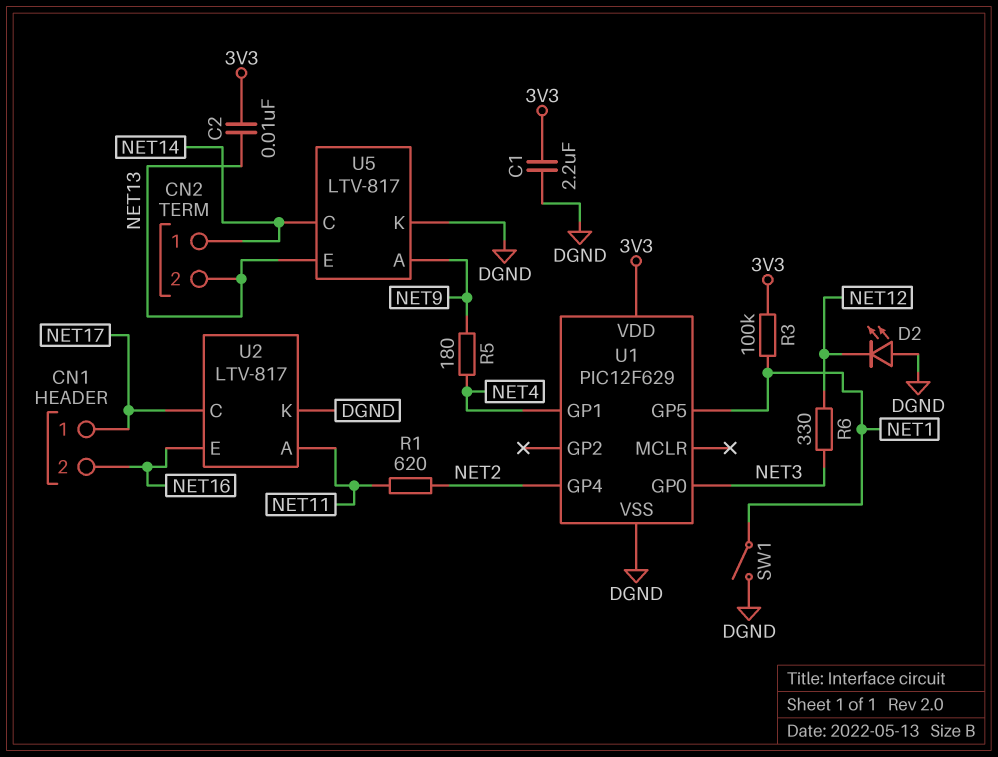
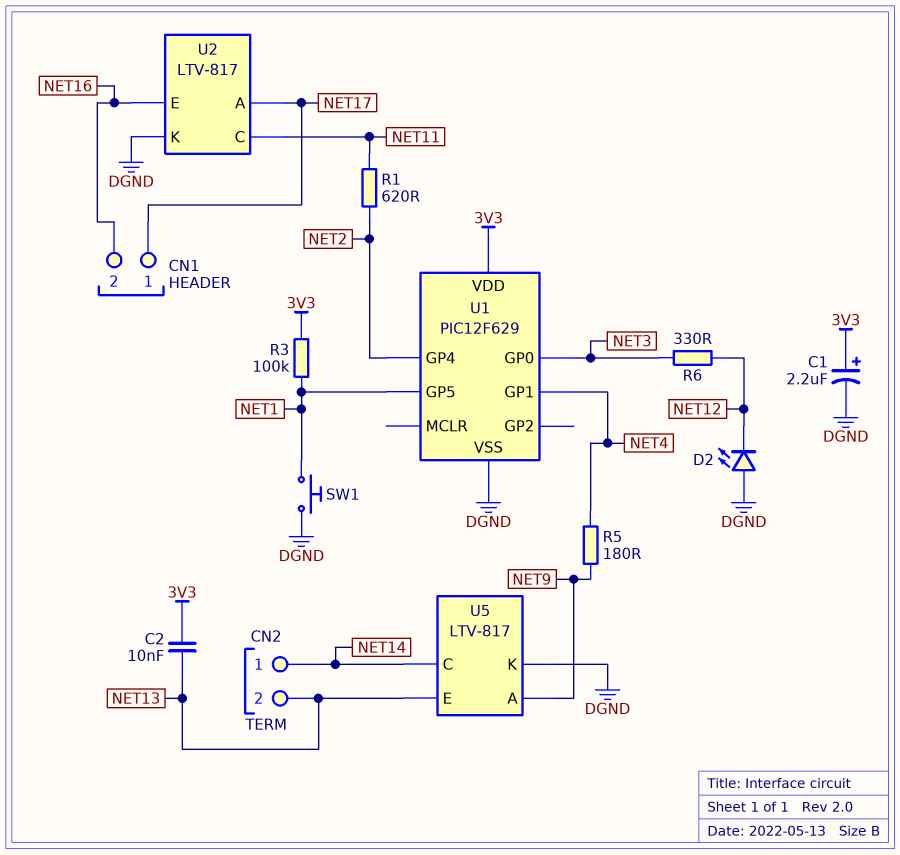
C1: 2.2uF (3V3, DGND) -> 2.2uF (plus 3V3, minus DGND)
SW1: switch (DGND, NET1) -> button (DGND, NET1)
U2 pin A: NET11 -> NET17
U2 pin C: NET17 -> NET11

